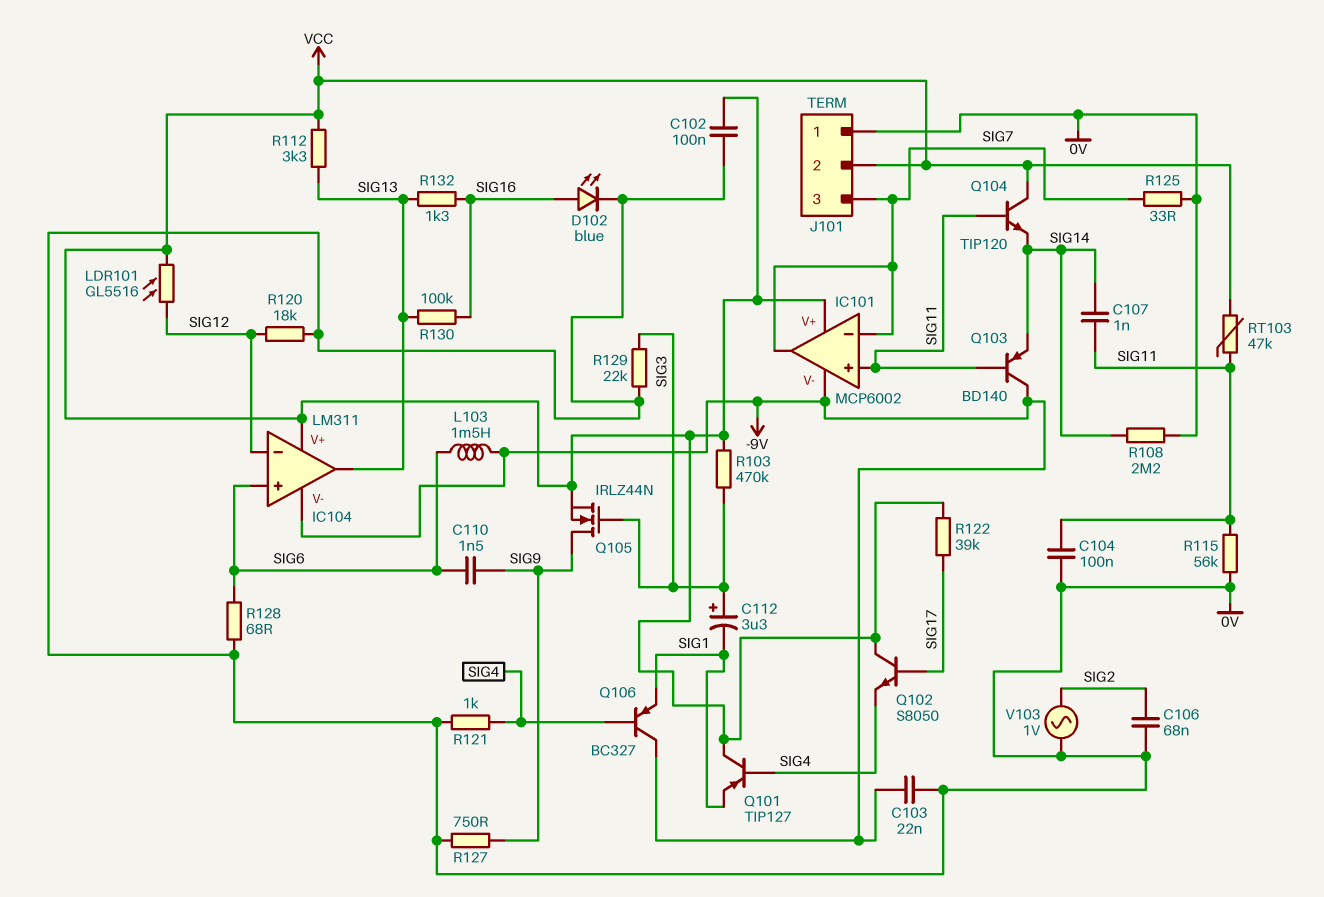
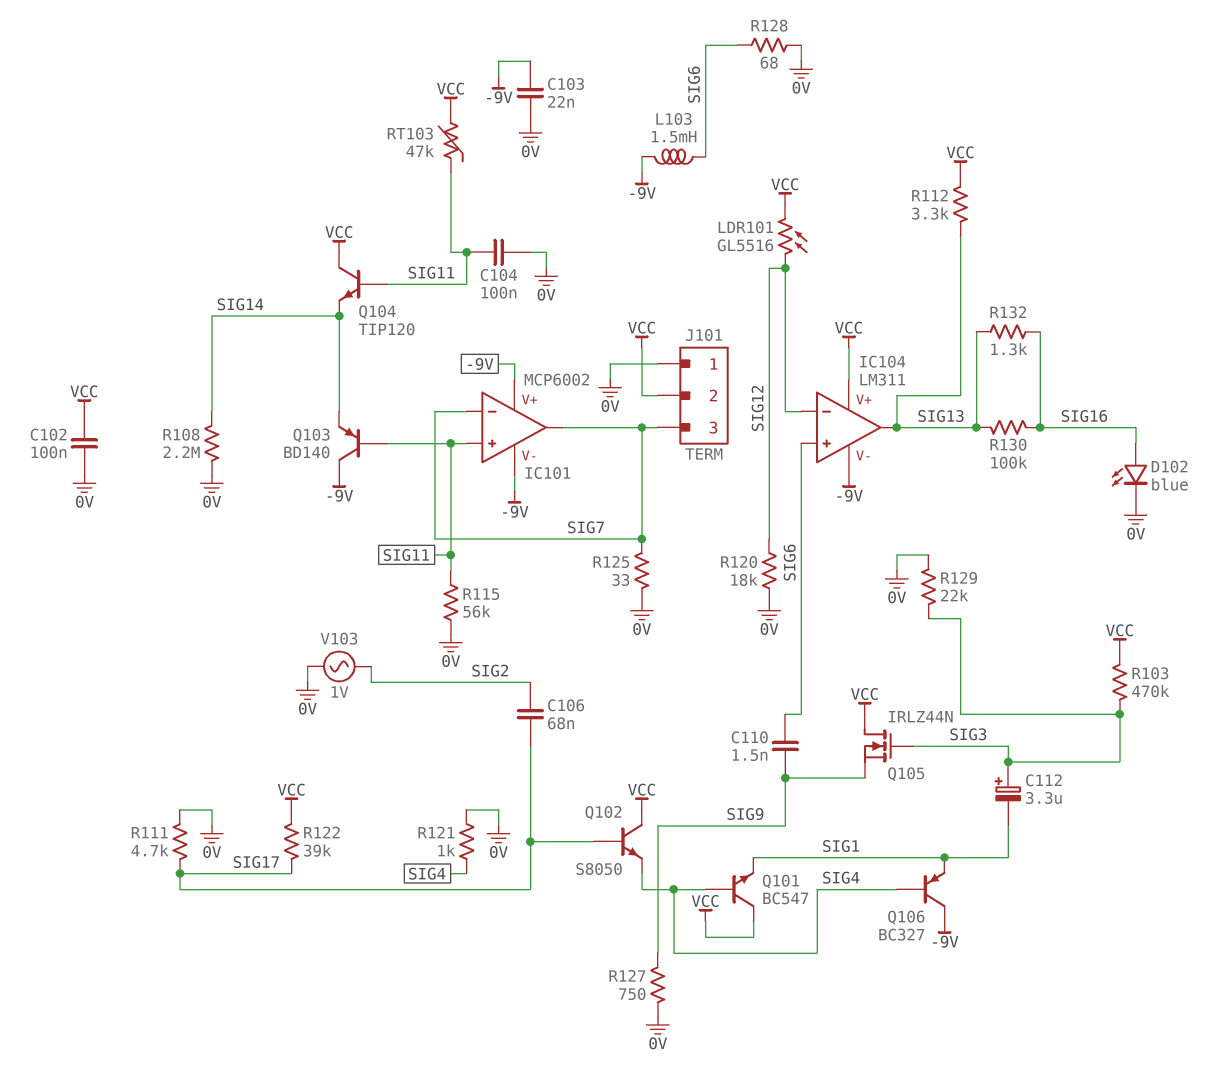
C106: 68nF (0V, SIG2) -> 68nF (SIG2, SIG17)
C107: 1nF (SIG11, SIG14) -> none
IC101 pin V+: VCC -> -9V
Q101: PNP TIP127 (B SIG4, C VCC, E SIG1) -> NPN BC547 (B SIG4, C VCC, E SIG1)
Q105: NMOS IRLZ44N (G SIG3, D SIG9, S VCC) -> NMOS IRLZ44N (G SIG3, D VCC, S SIG9)
R111: none -> 4.7k (0V, SIG17)

